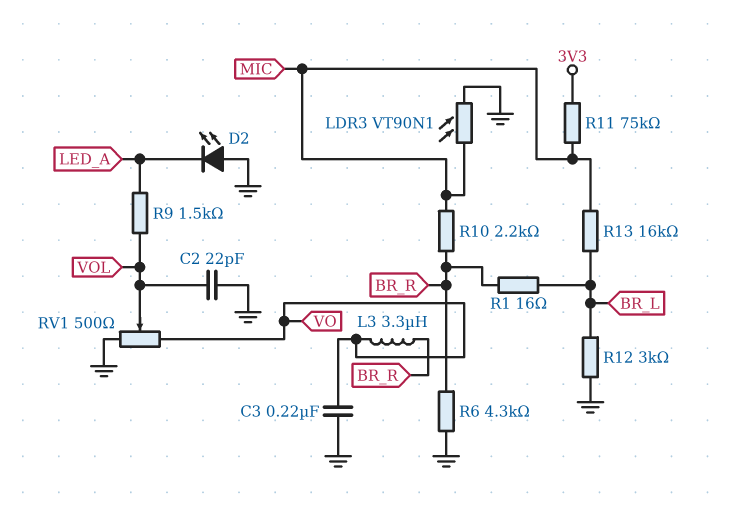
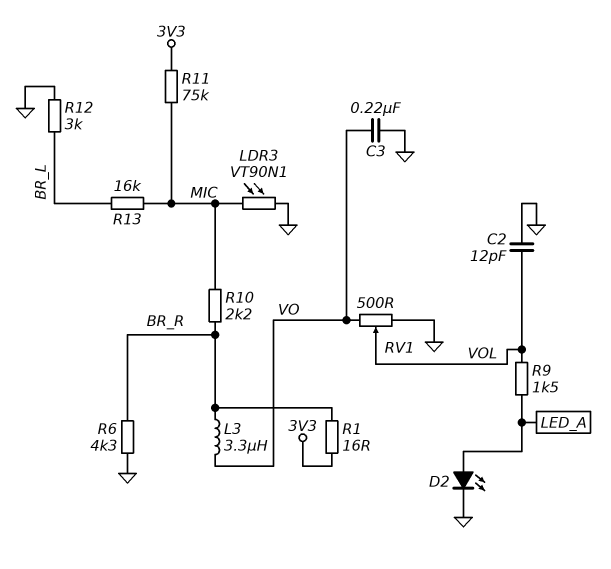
C2: 22pF (GND, VOL) -> 12pF (GND, VOL)
D2: LED (A GND, K LED_A) -> LED (A LED_A, K GND)
R1: 16 (BR_L, BR_R) -> 16 (3V3, BR_R)

